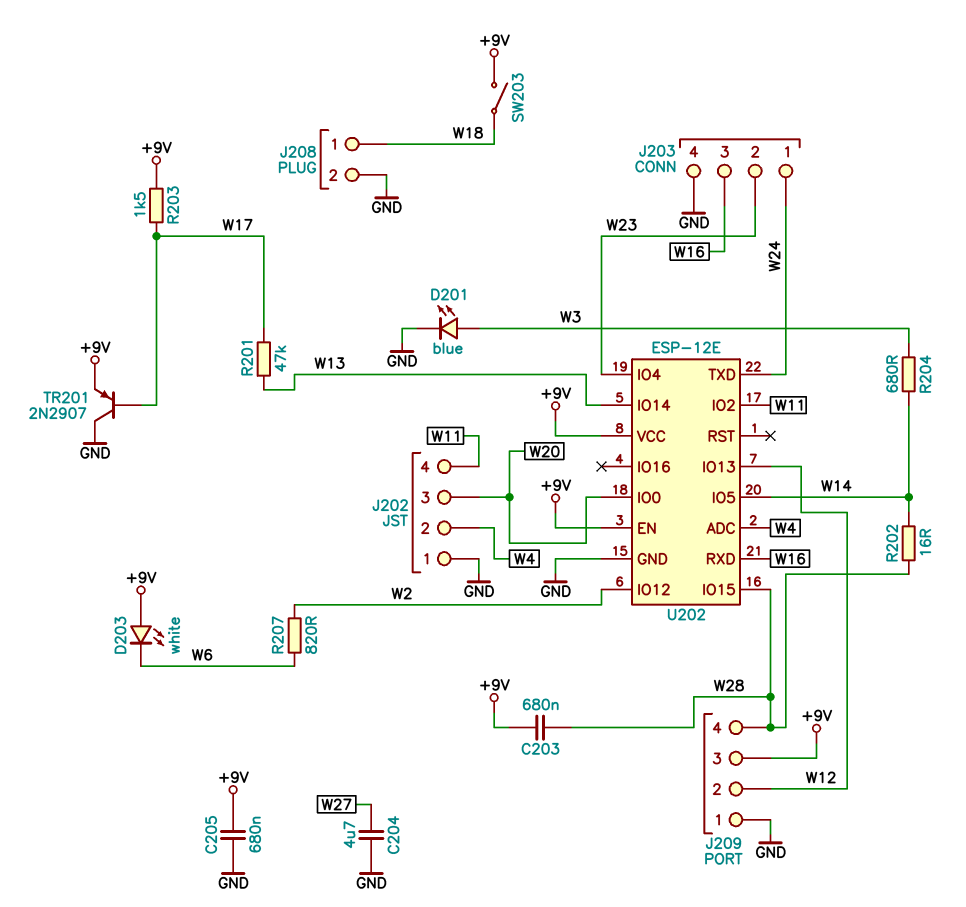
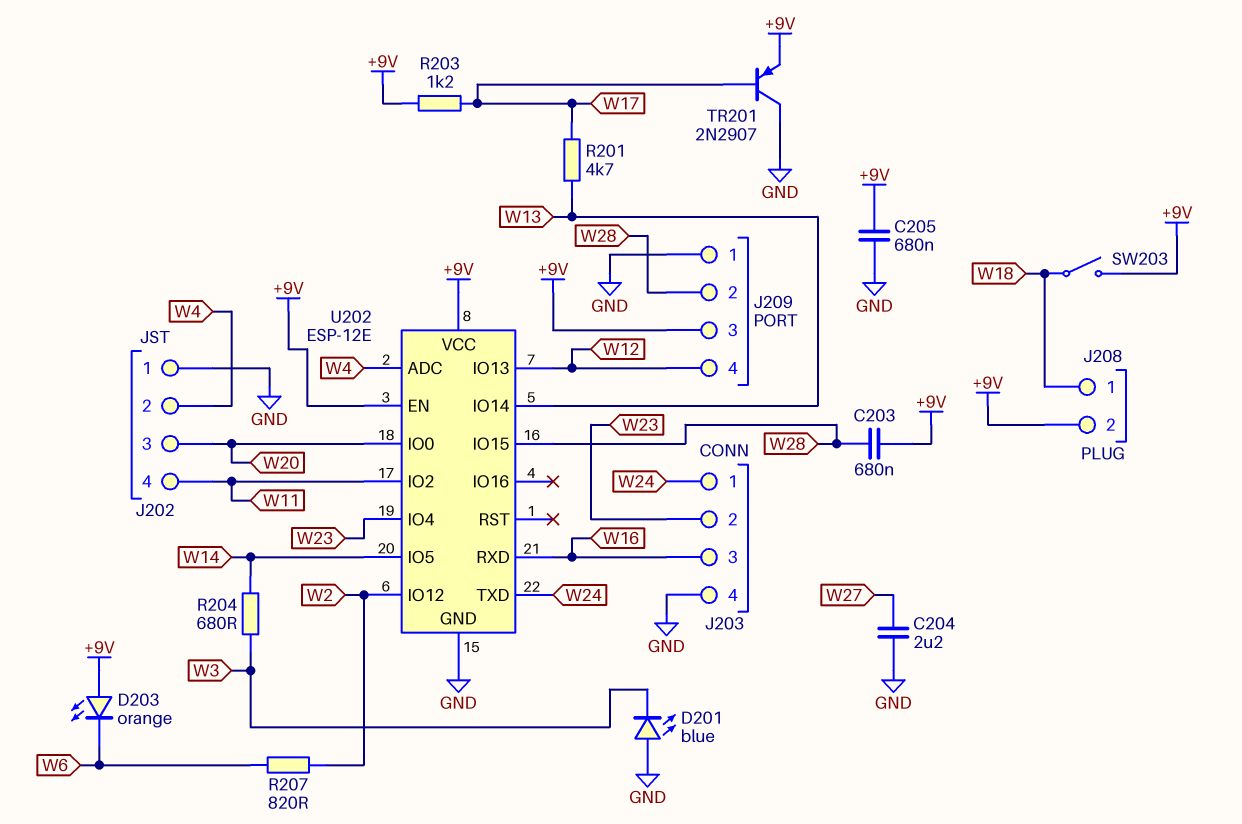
C204: 4.7uF (GND, W27) -> 2.2uF (GND, W27)
D201: LED blue (A W3, K GND) -> LED blue (A GND, K W3)
D203: LED white (A +9V, K W6) -> LED orange (A +9V, K W6)
J208 pin 2: GND -> +9V
J209 pin 2: W12 -> W28
J209 pin 4: W28 -> W12
R201: 47k (W13, W17) -> 4.7k (W13, W17)
R202: 16 (W14, W28) -> none
R203: 1.5k (+9V, W17) -> 1.2k (+9V, W17)

